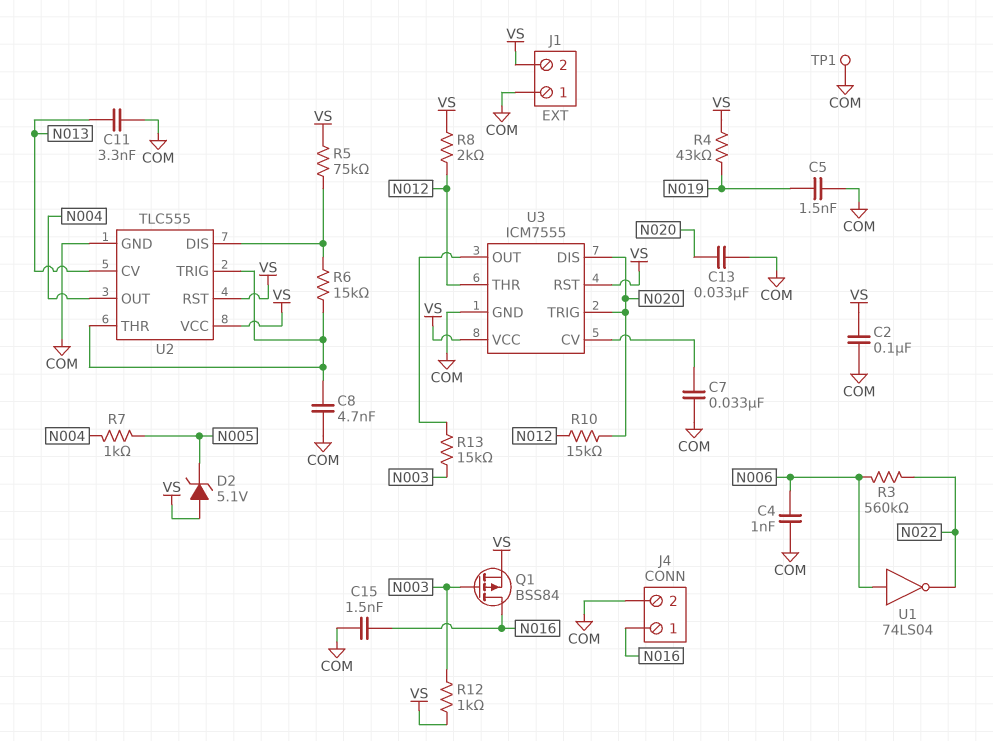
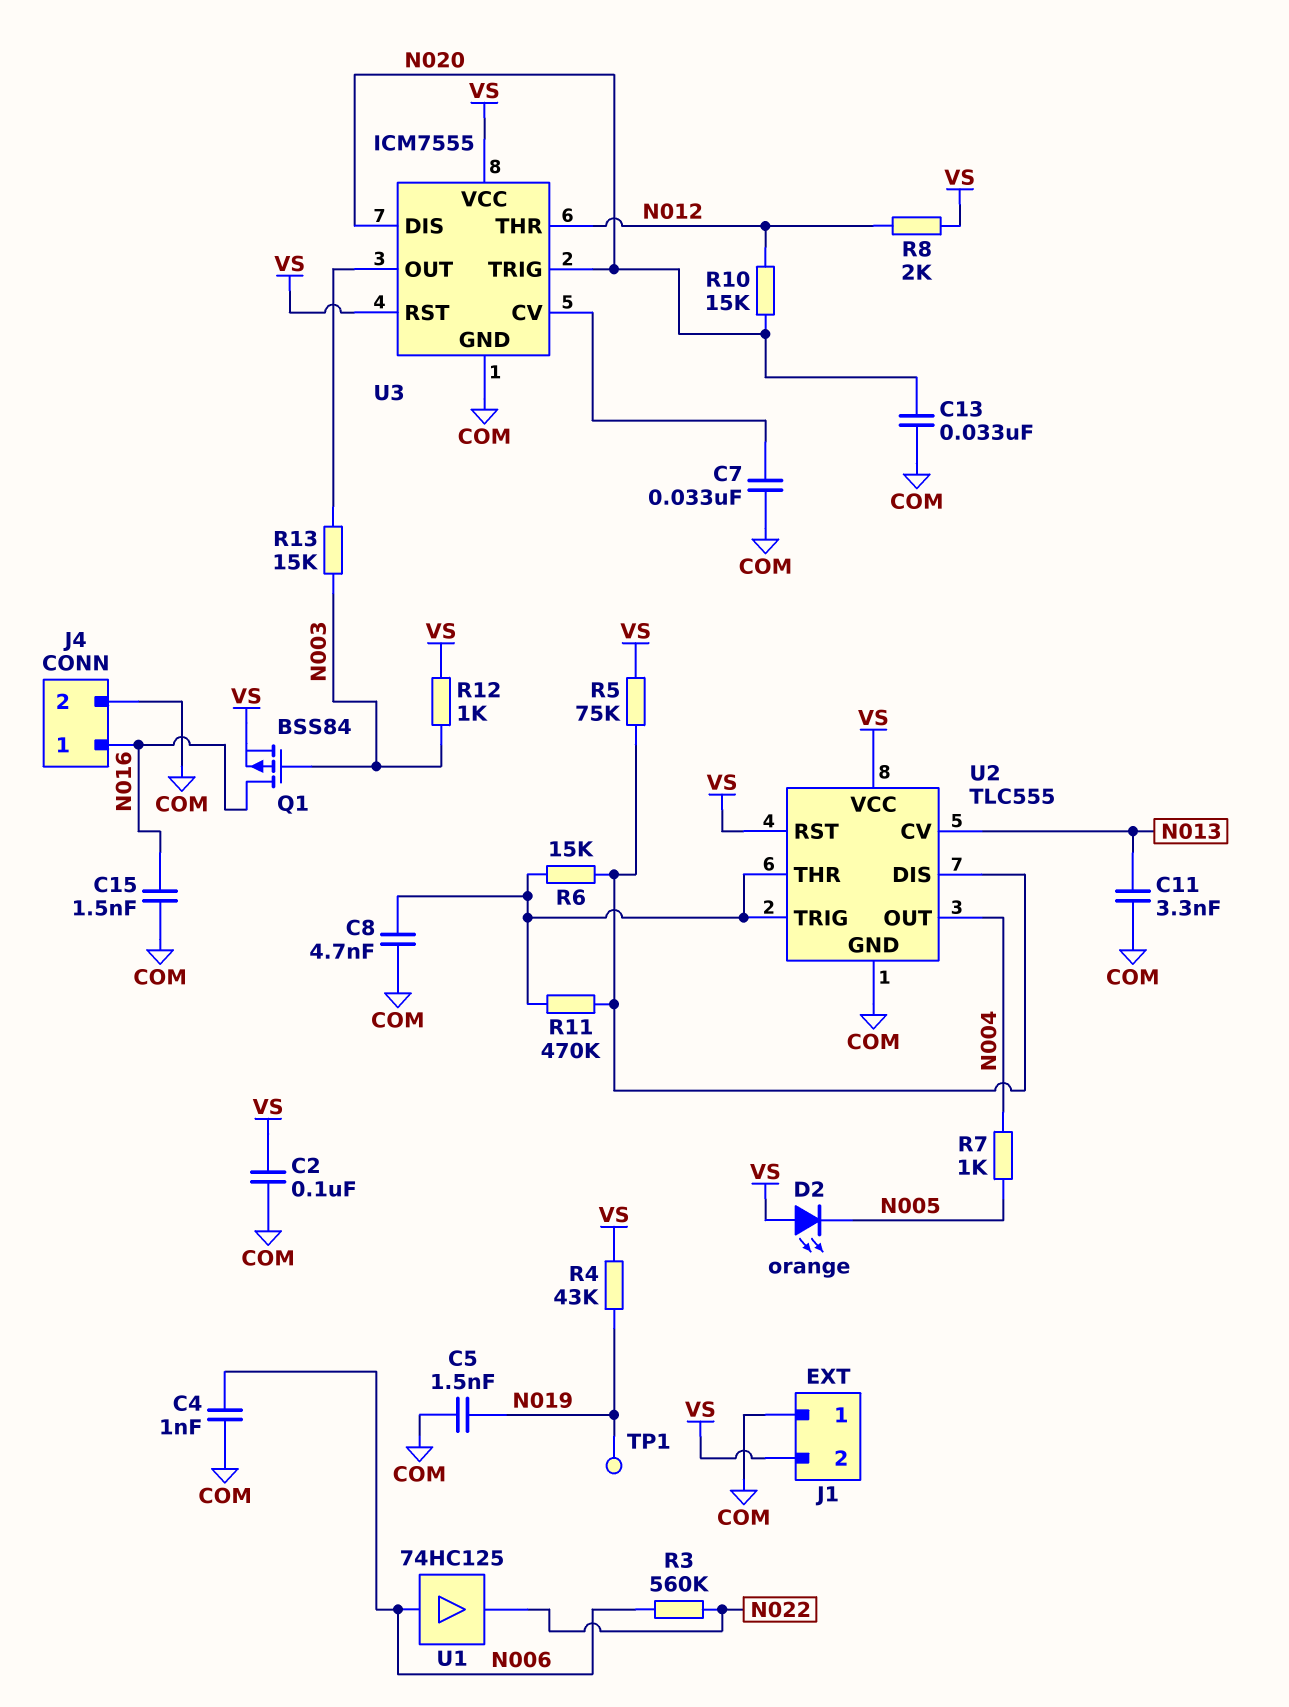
D2: zener 5.1V (A VS, K N005) -> LED orange (A VS, K N005)
R11: none -> 470k (U2/DIS, U2/THR)
TP1: test point (COM) -> test point (N019)
U1: NOT 74LS04 (in N006, out N022) -> buffer 74HC125 (in N006, out N022)

